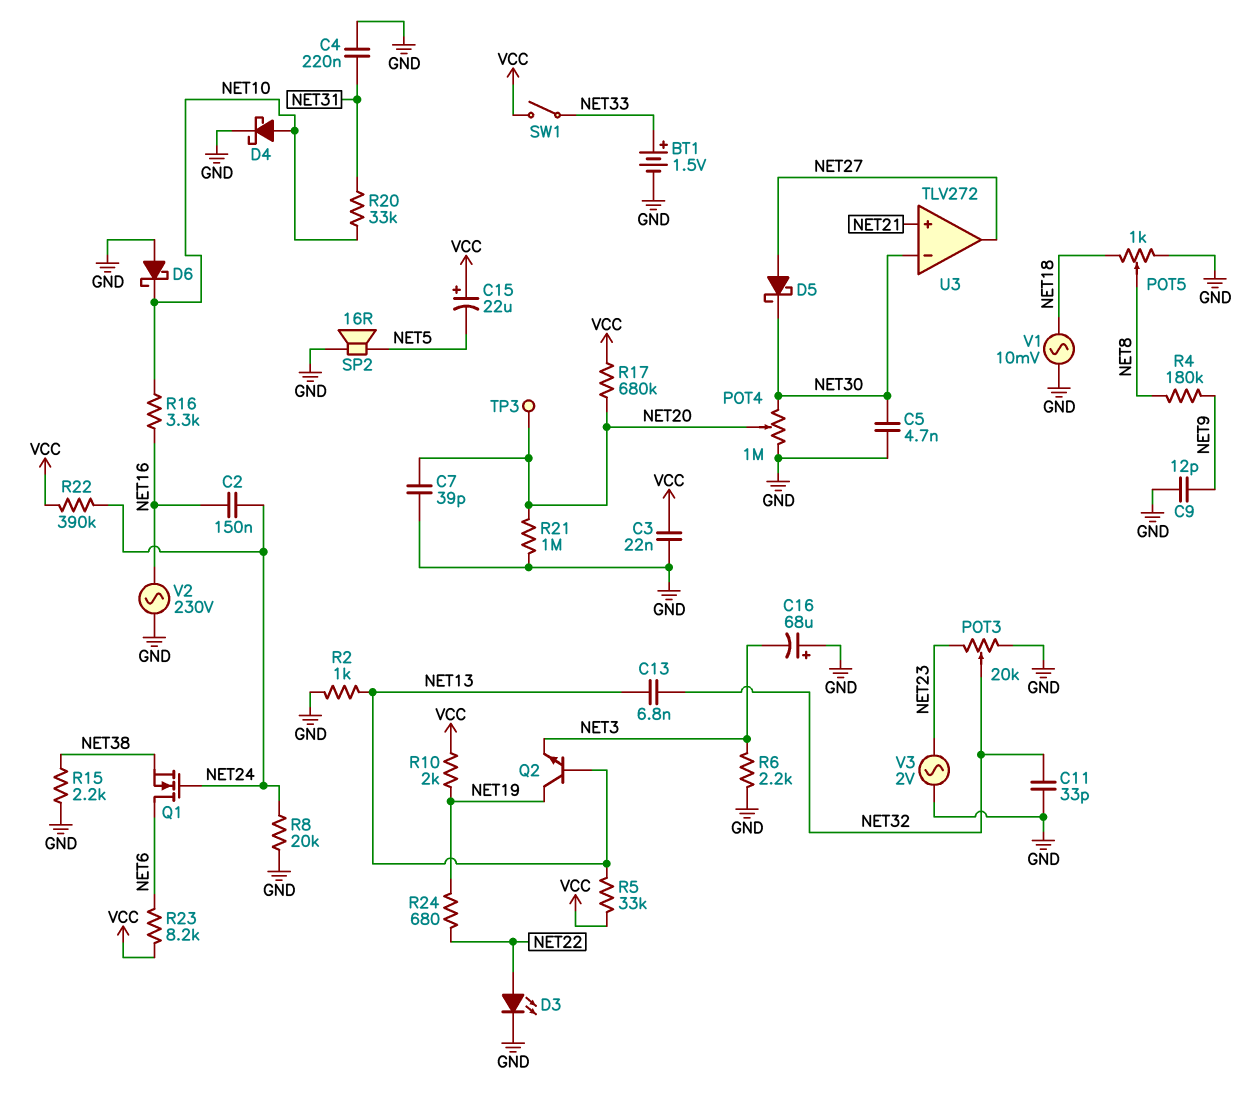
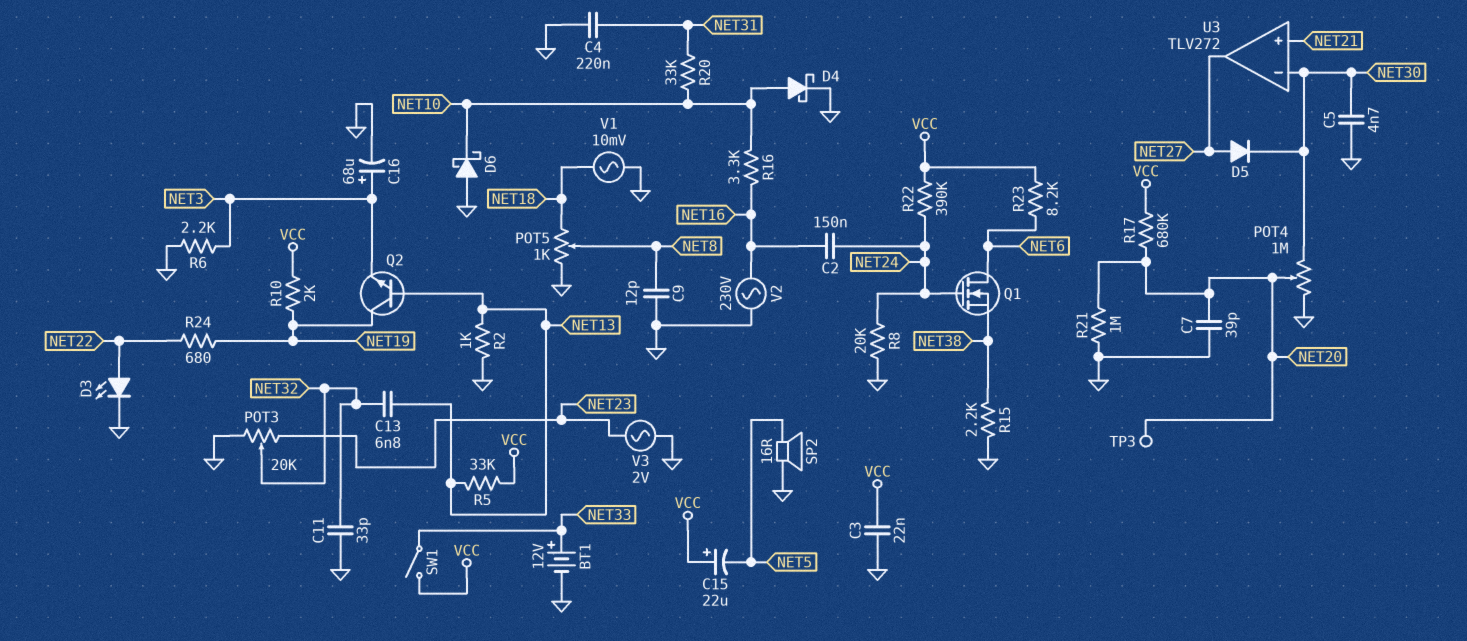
BT1: 1.5V (plus NET33, minus GND) -> 12V (plus NET33, minus GND)
C9: 12pF (GND, NET9) -> 12pF (GND, NET8)
C16: 68uF (plus GND, minus NET3) -> 68uF (plus NET3, minus GND)
D5: schottky (A NET27, K NET30) -> diode (A NET27, K NET30)
R4: 180k (NET8, NET9) -> none

